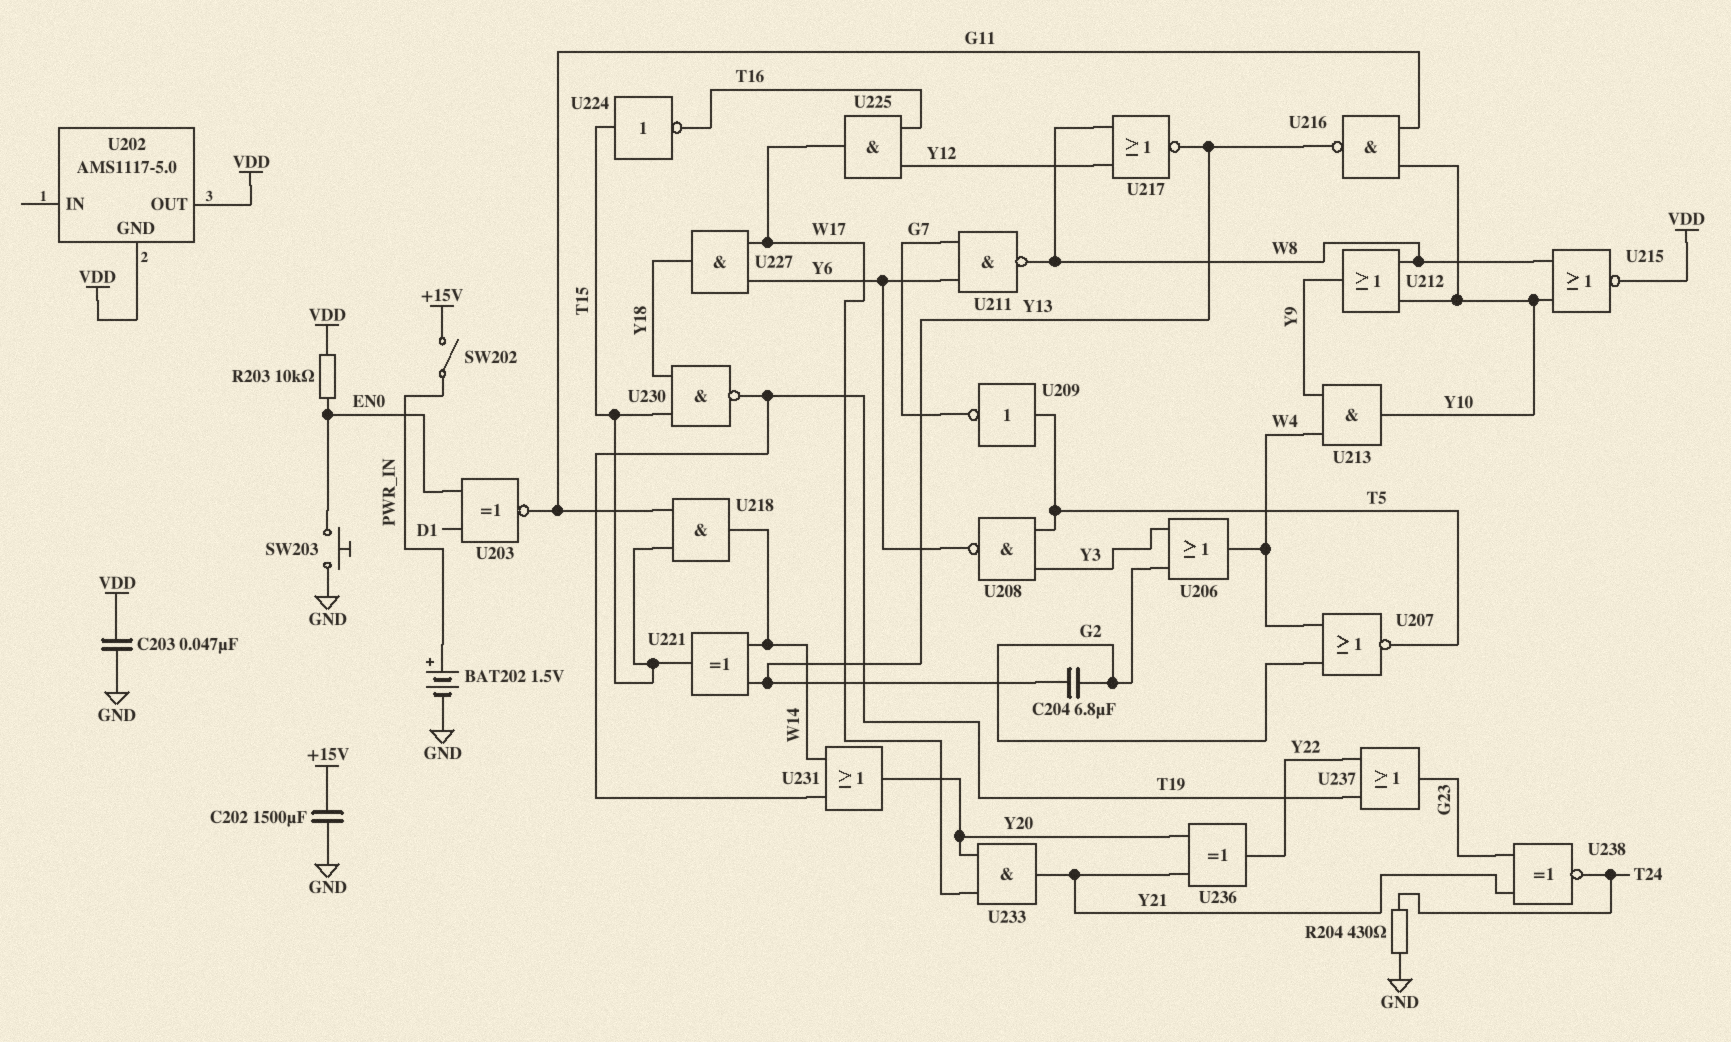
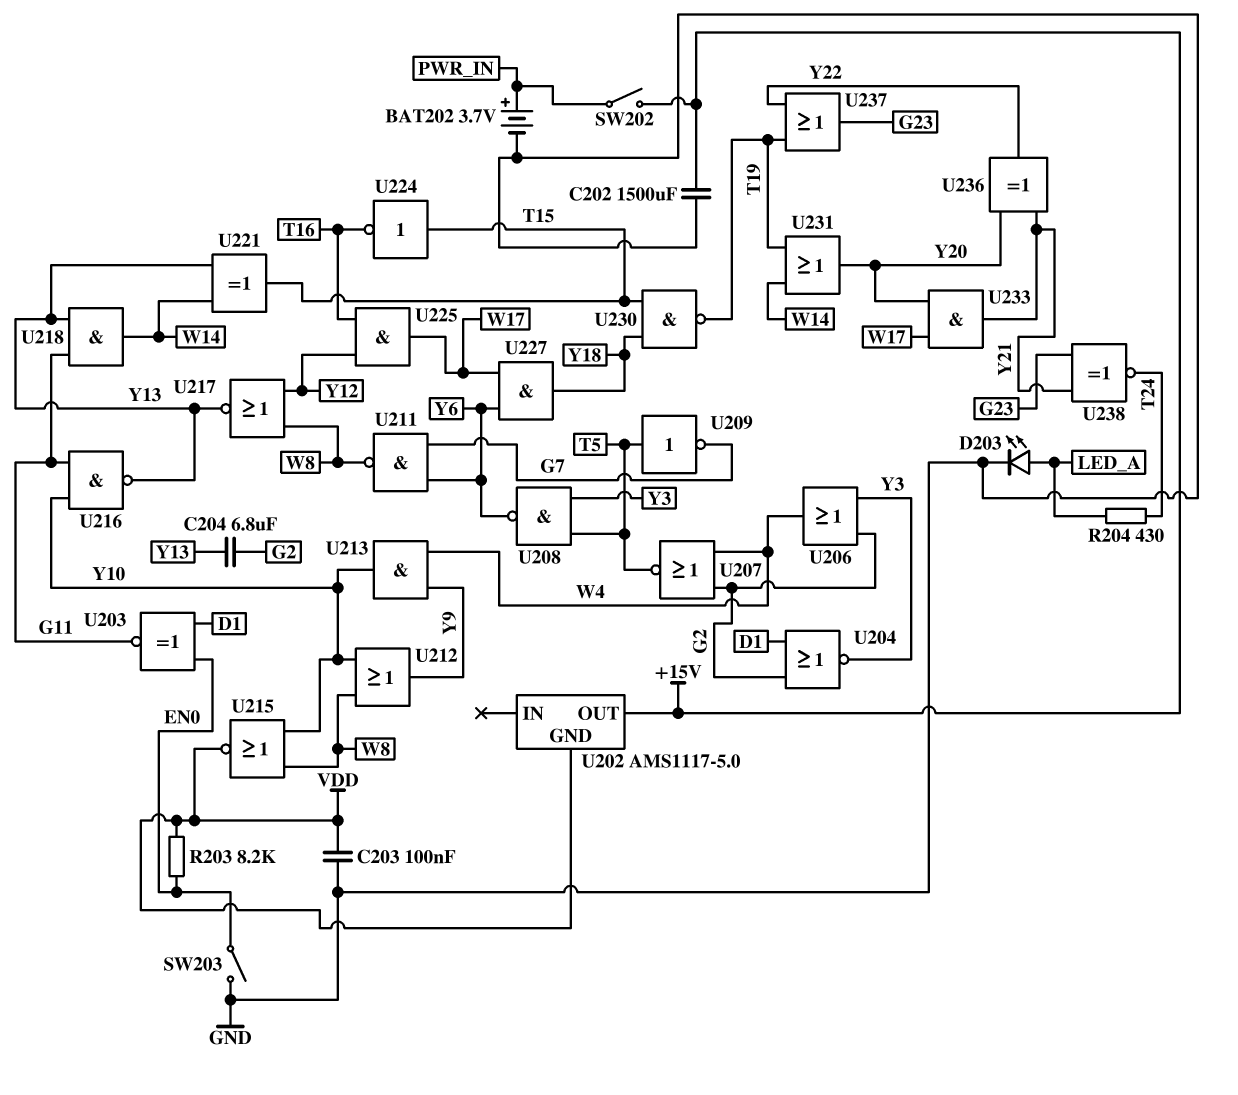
BAT202: 1.5V (plus PWR_IN, minus GND) -> 3.7V (plus PWR_IN, minus GND)
C203: 47nF (GND, VDD) -> 100nF (GND, VDD)
D203: none -> LED (A LED_A, K GND)
R203: 10k (EN0, VDD) -> 8.2k (EN0, VDD)
R204: 430 (GND, T24) -> 430 (LED_A, T24)
SW203: button (EN0, GND) -> switch (EN0, GND)
U202 pin OUT: VDD -> +15V
U204: none -> NOR (in D1, in G2, out Y3)
U218: AND (in G11, in T15, out W14) -> AND (in G11, in Y13, out W14)

